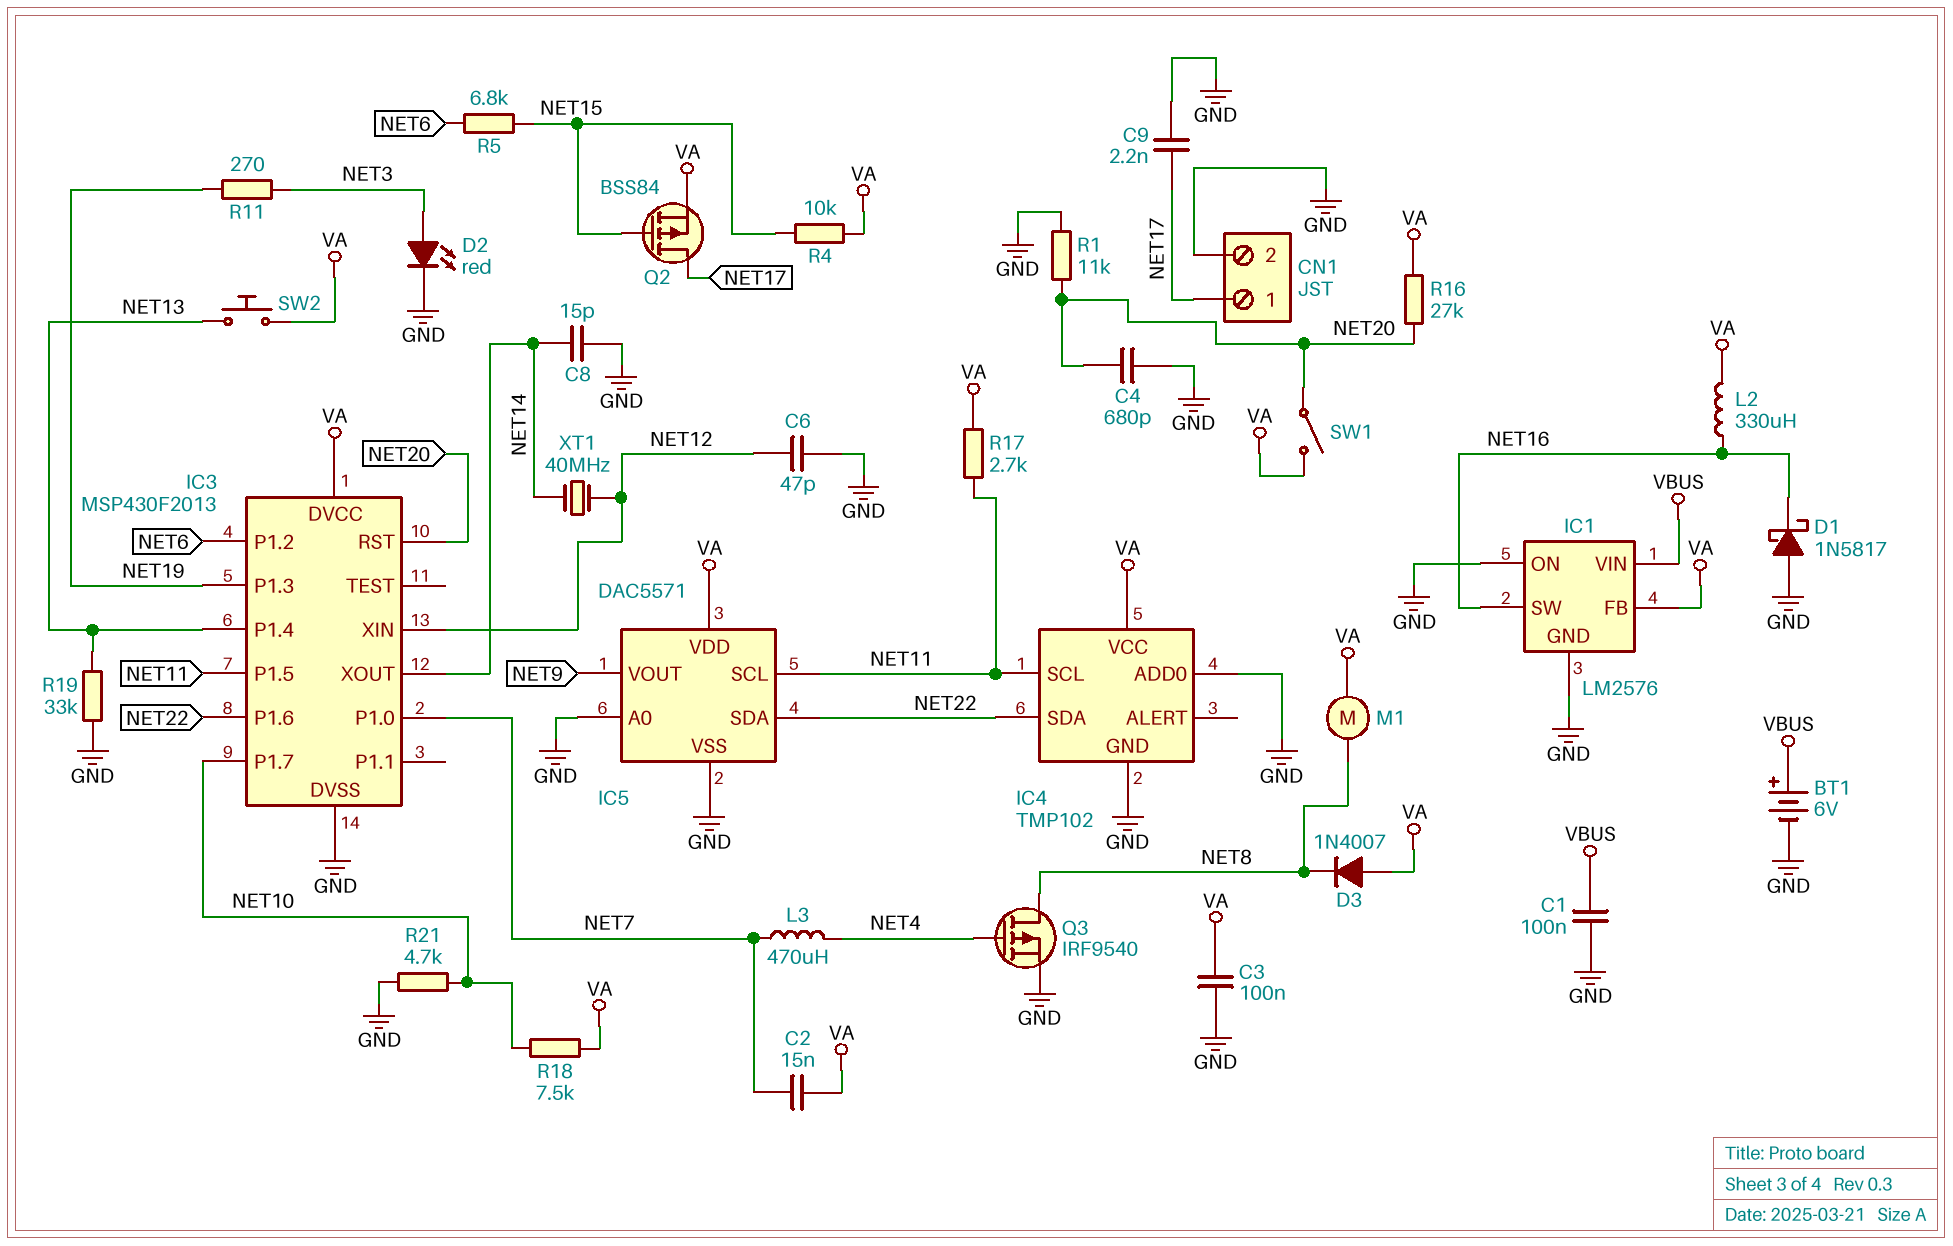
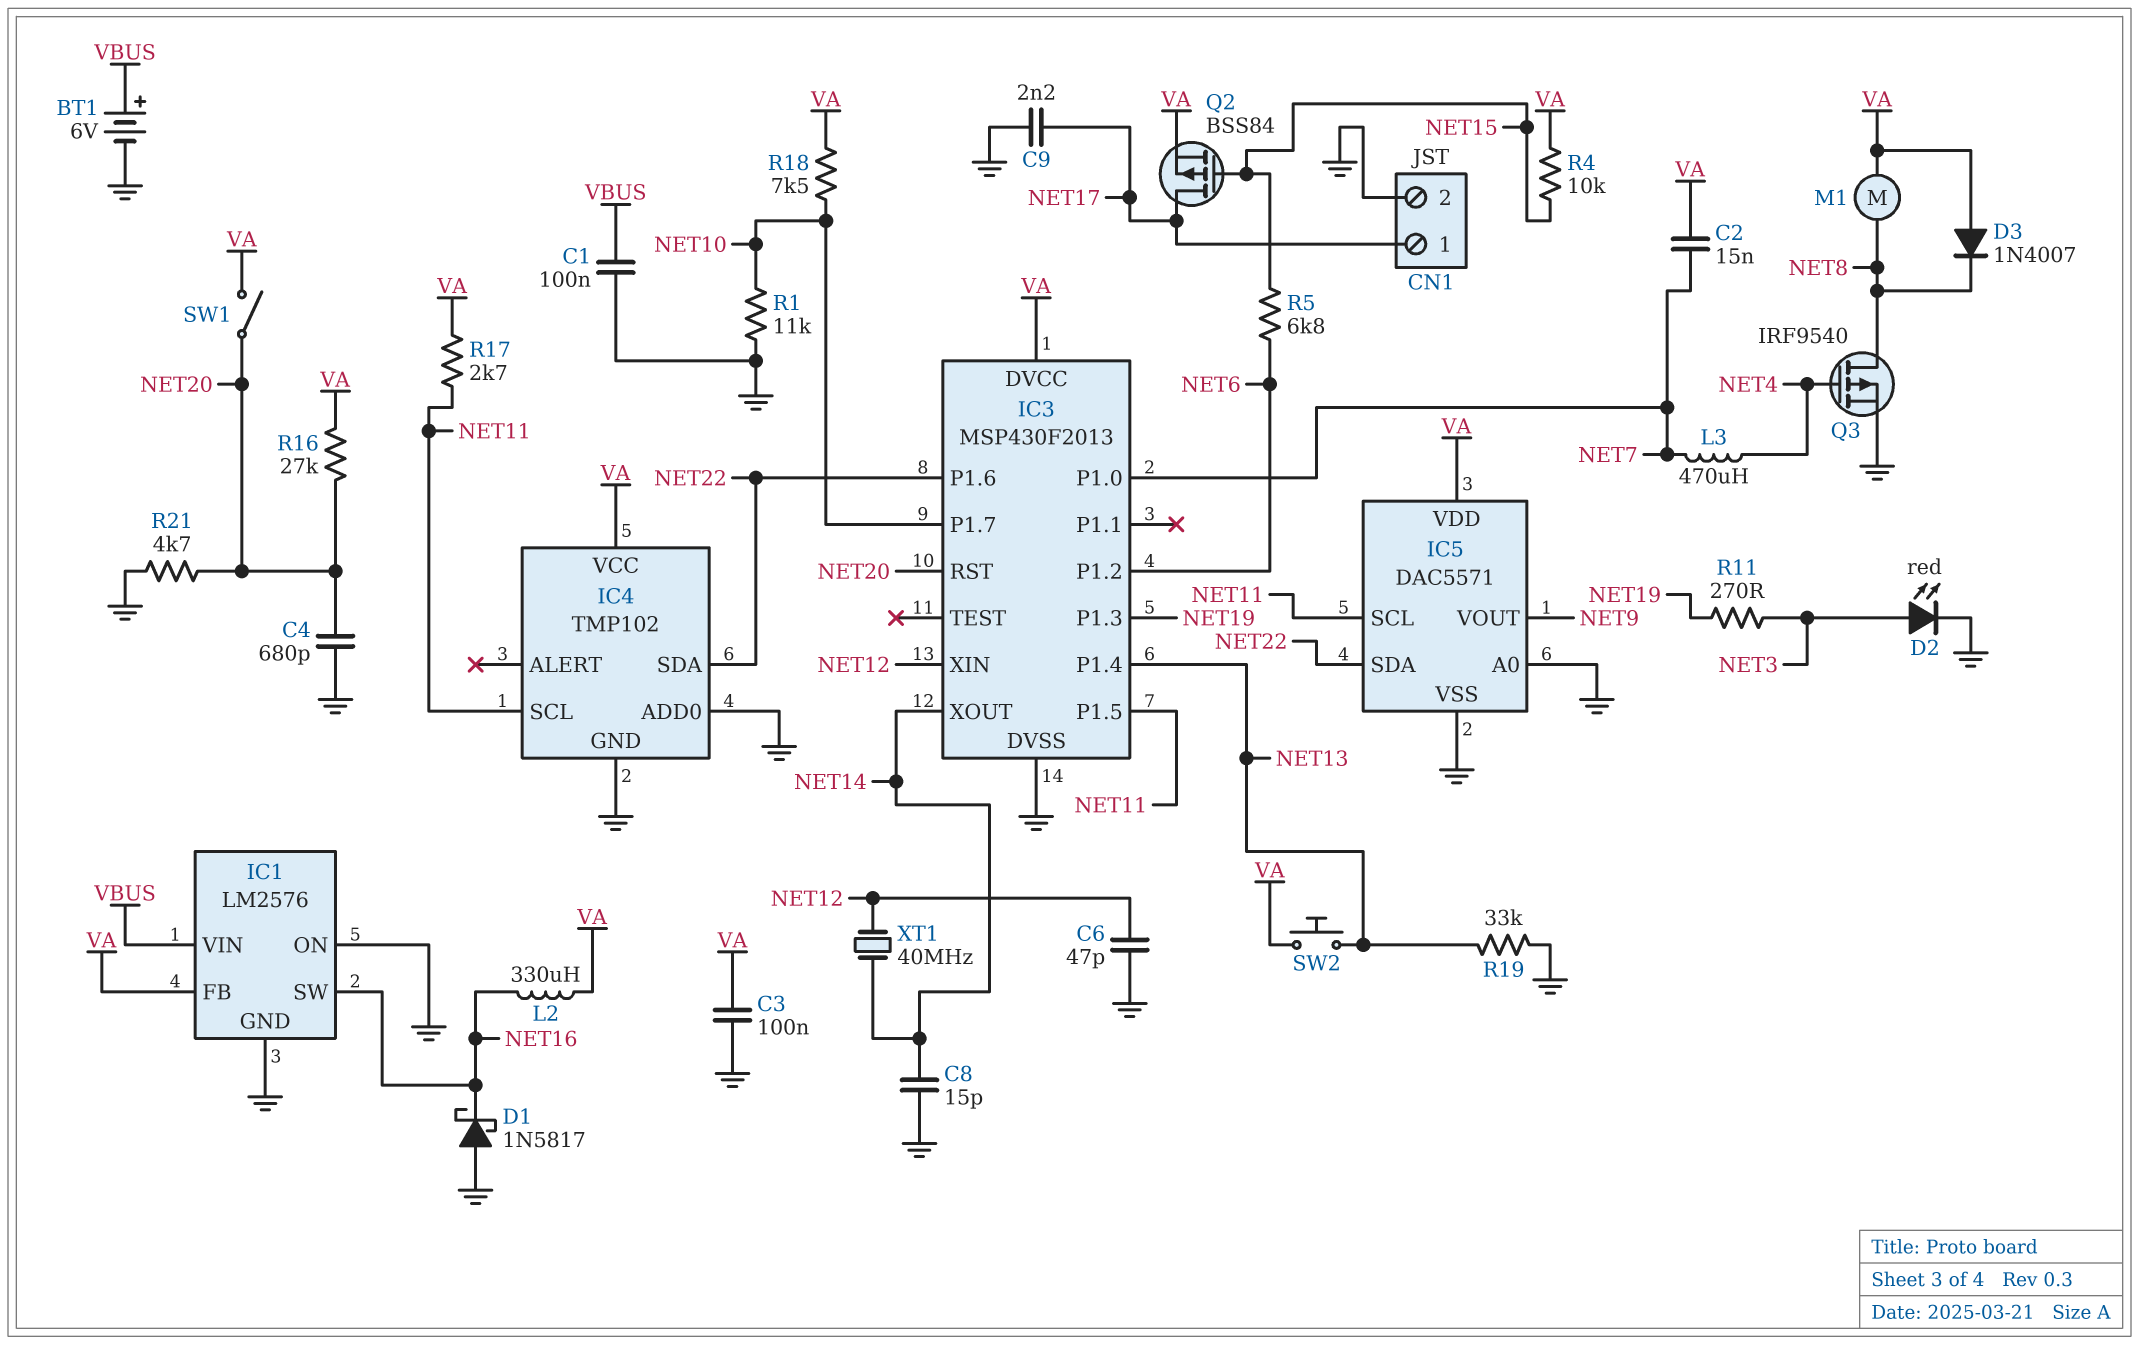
R1: 11k (GND, NET20) -> 11k (GND, NET10)
R21: 4.7k (GND, NET10) -> 4.7k (GND, NET20)

